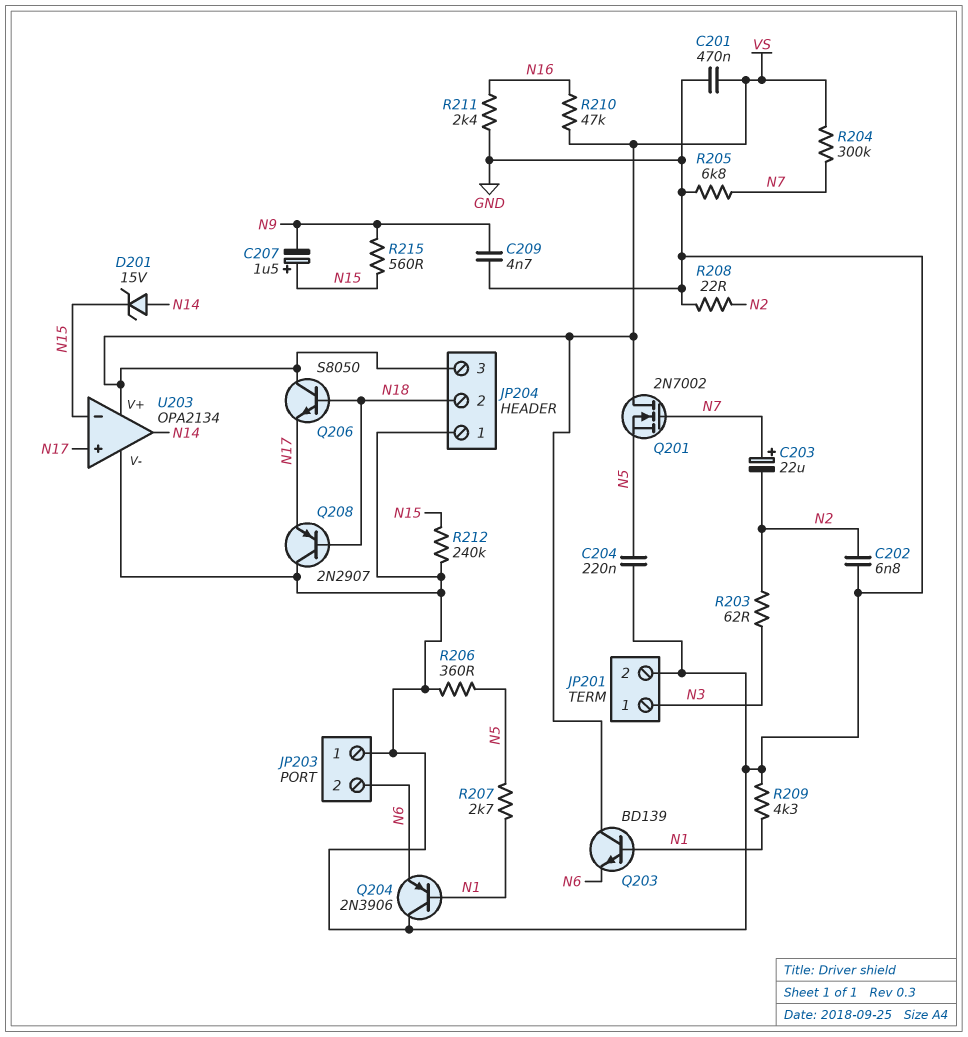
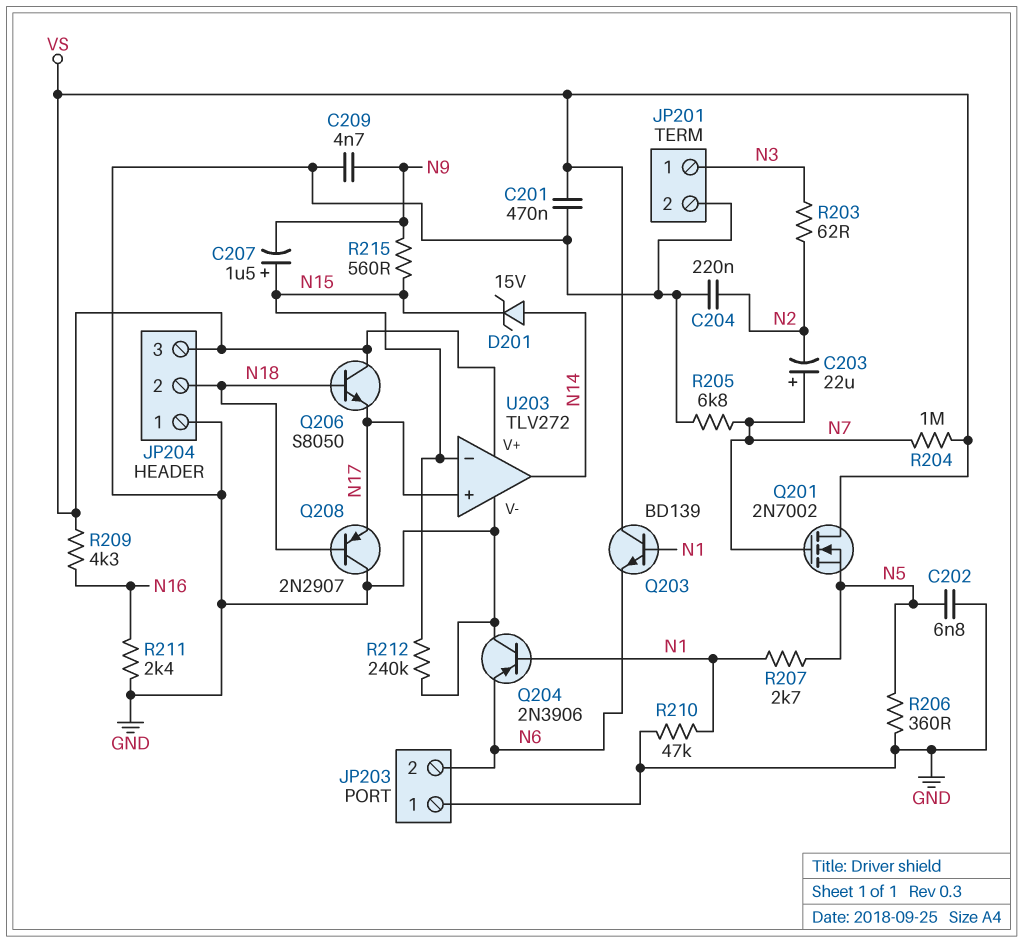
C202: 6.8nF (GND, N2) -> 6.8nF (GND, N5)
C204: 220nF (GND, N5) -> 220nF (GND, N2)
R204: 300k (N7, VS) -> 1M (N7, VS)
R208: 22 (GND, N2) -> none
R209: 4.3k (GND, N1) -> 4.3k (N16, VS)
R210: 47k (N16, VS) -> 47k (GND, N1)
U203: OPA2134 -> TLV272

